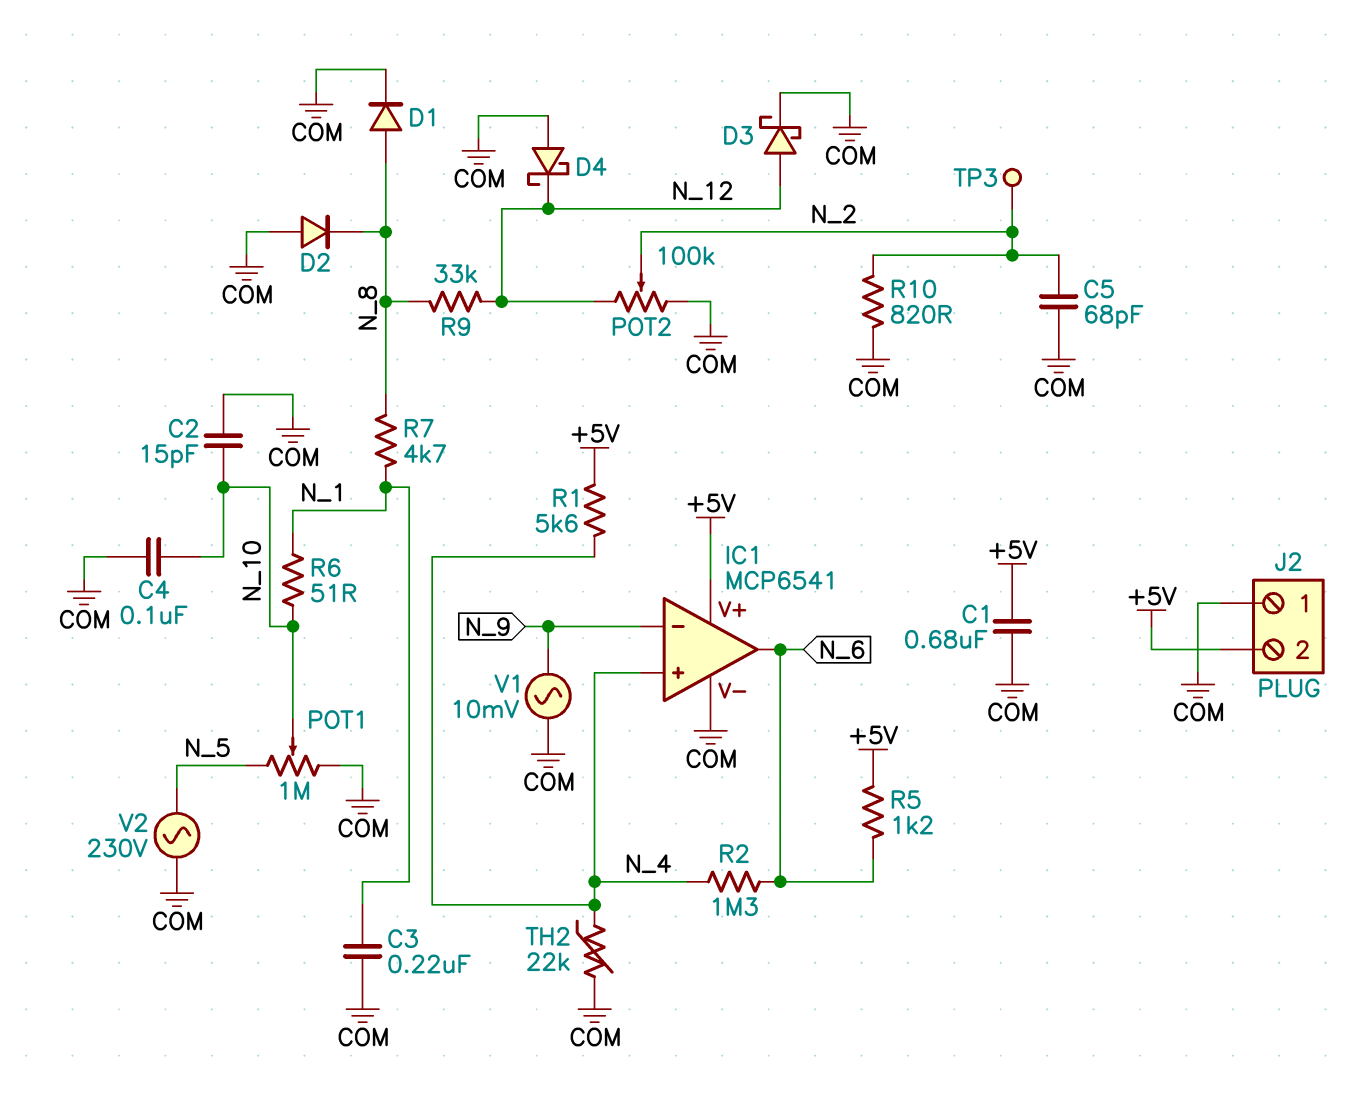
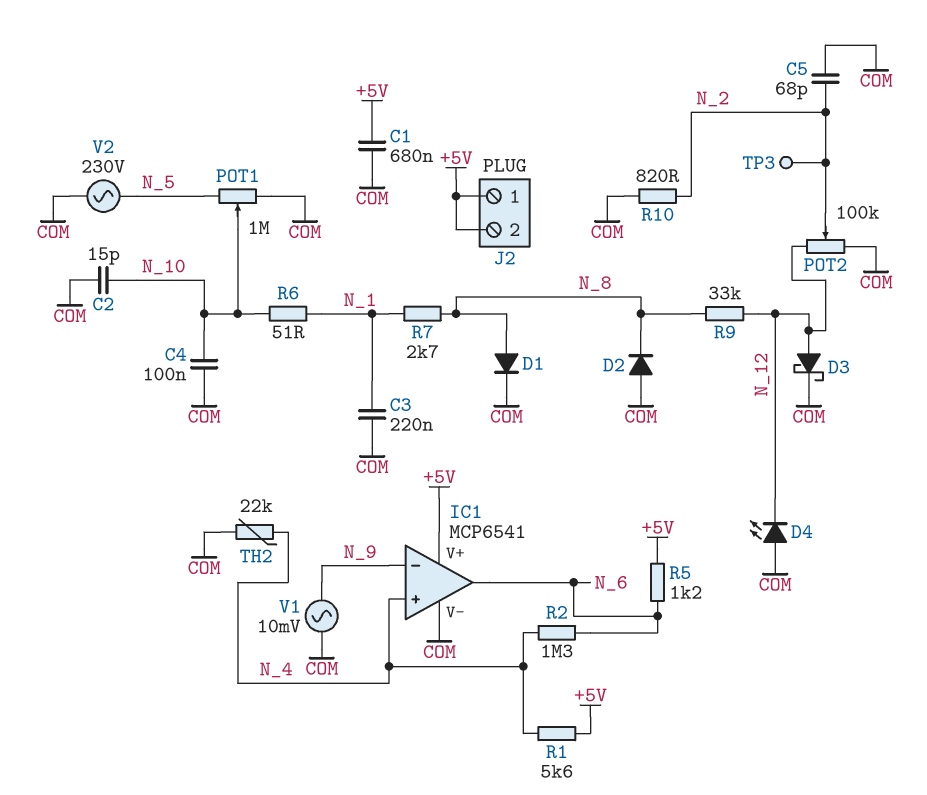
D4: schottky (A COM, K N_12) -> LED (A COM, K N_12)
J2 pin 1: COM -> +5V
R7: 4.7k (N_1, N_8) -> 2.7k (N_1, N_8)

